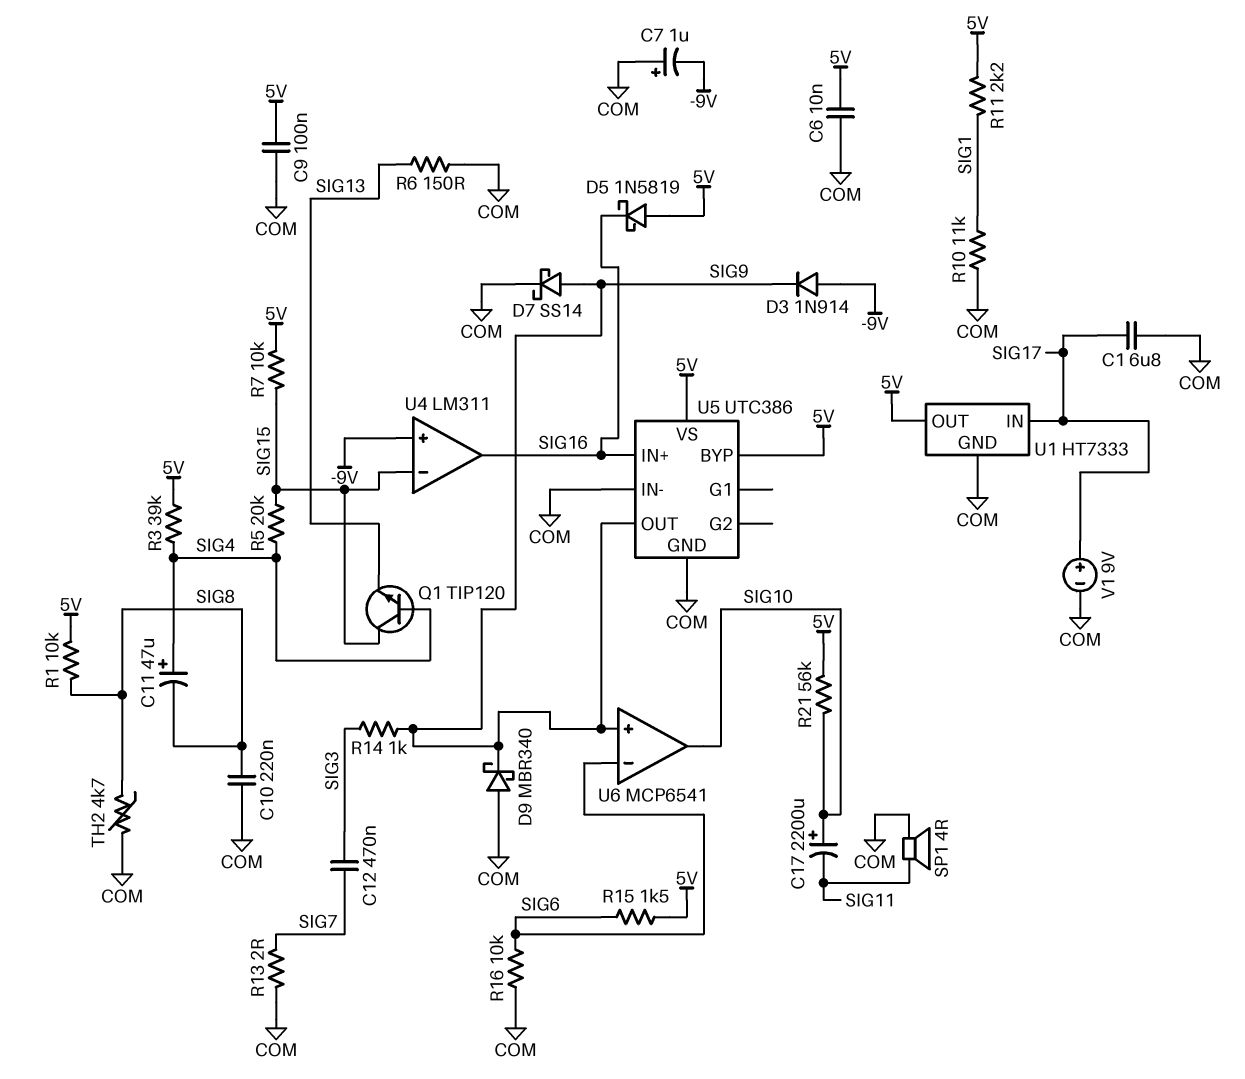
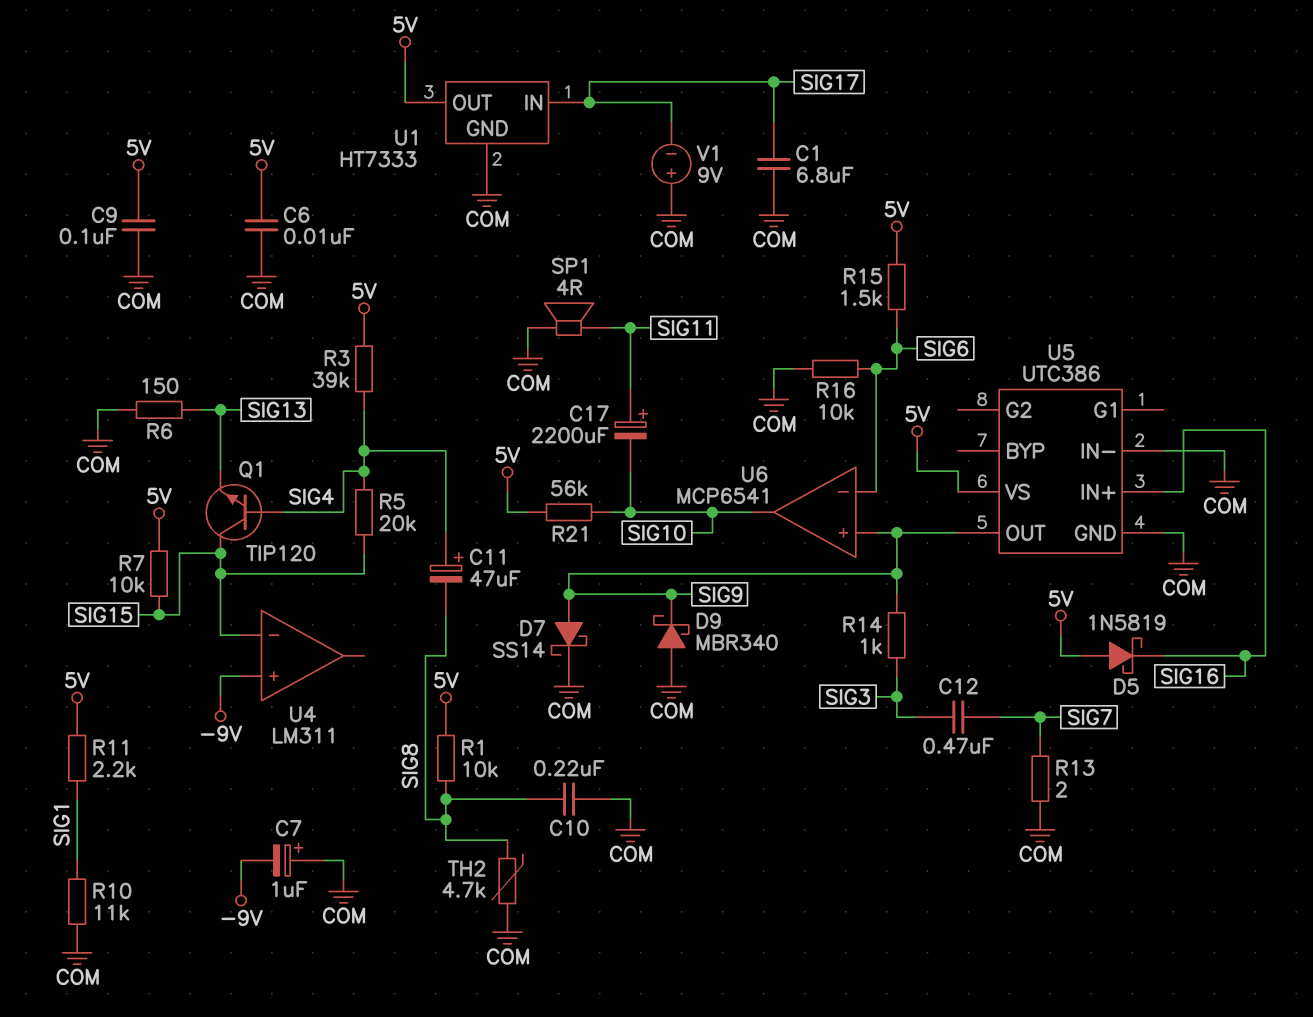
C17: 2200uF (plus SIG10, minus SIG11) -> 2200uF (plus SIG11, minus SIG10)
D3: diode 1N914 (A -9V, K SIG9) -> none
U4 pin out: SIG16 -> none
U5 pin BYP: 5V -> none
V1: 9V (plus SIG17, minus COM) -> 9V (plus COM, minus SIG17)

